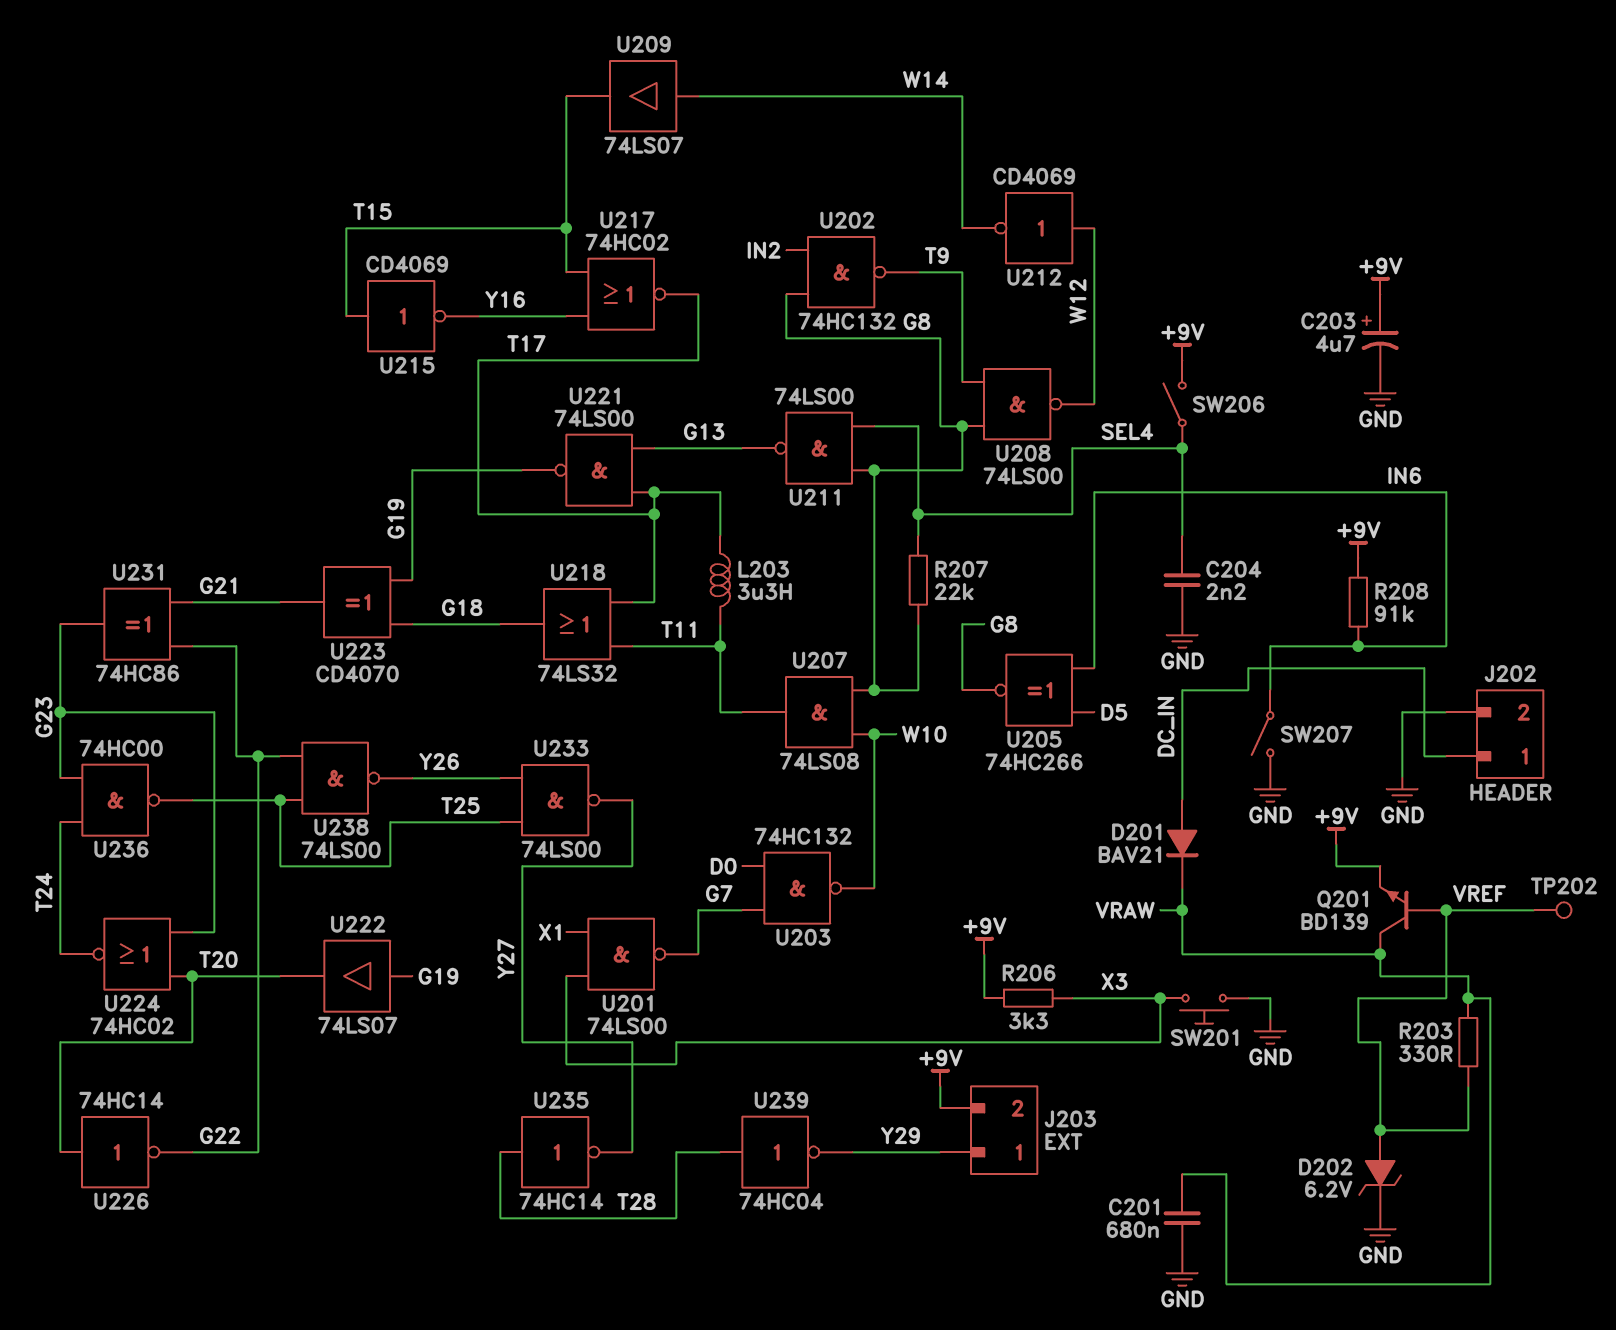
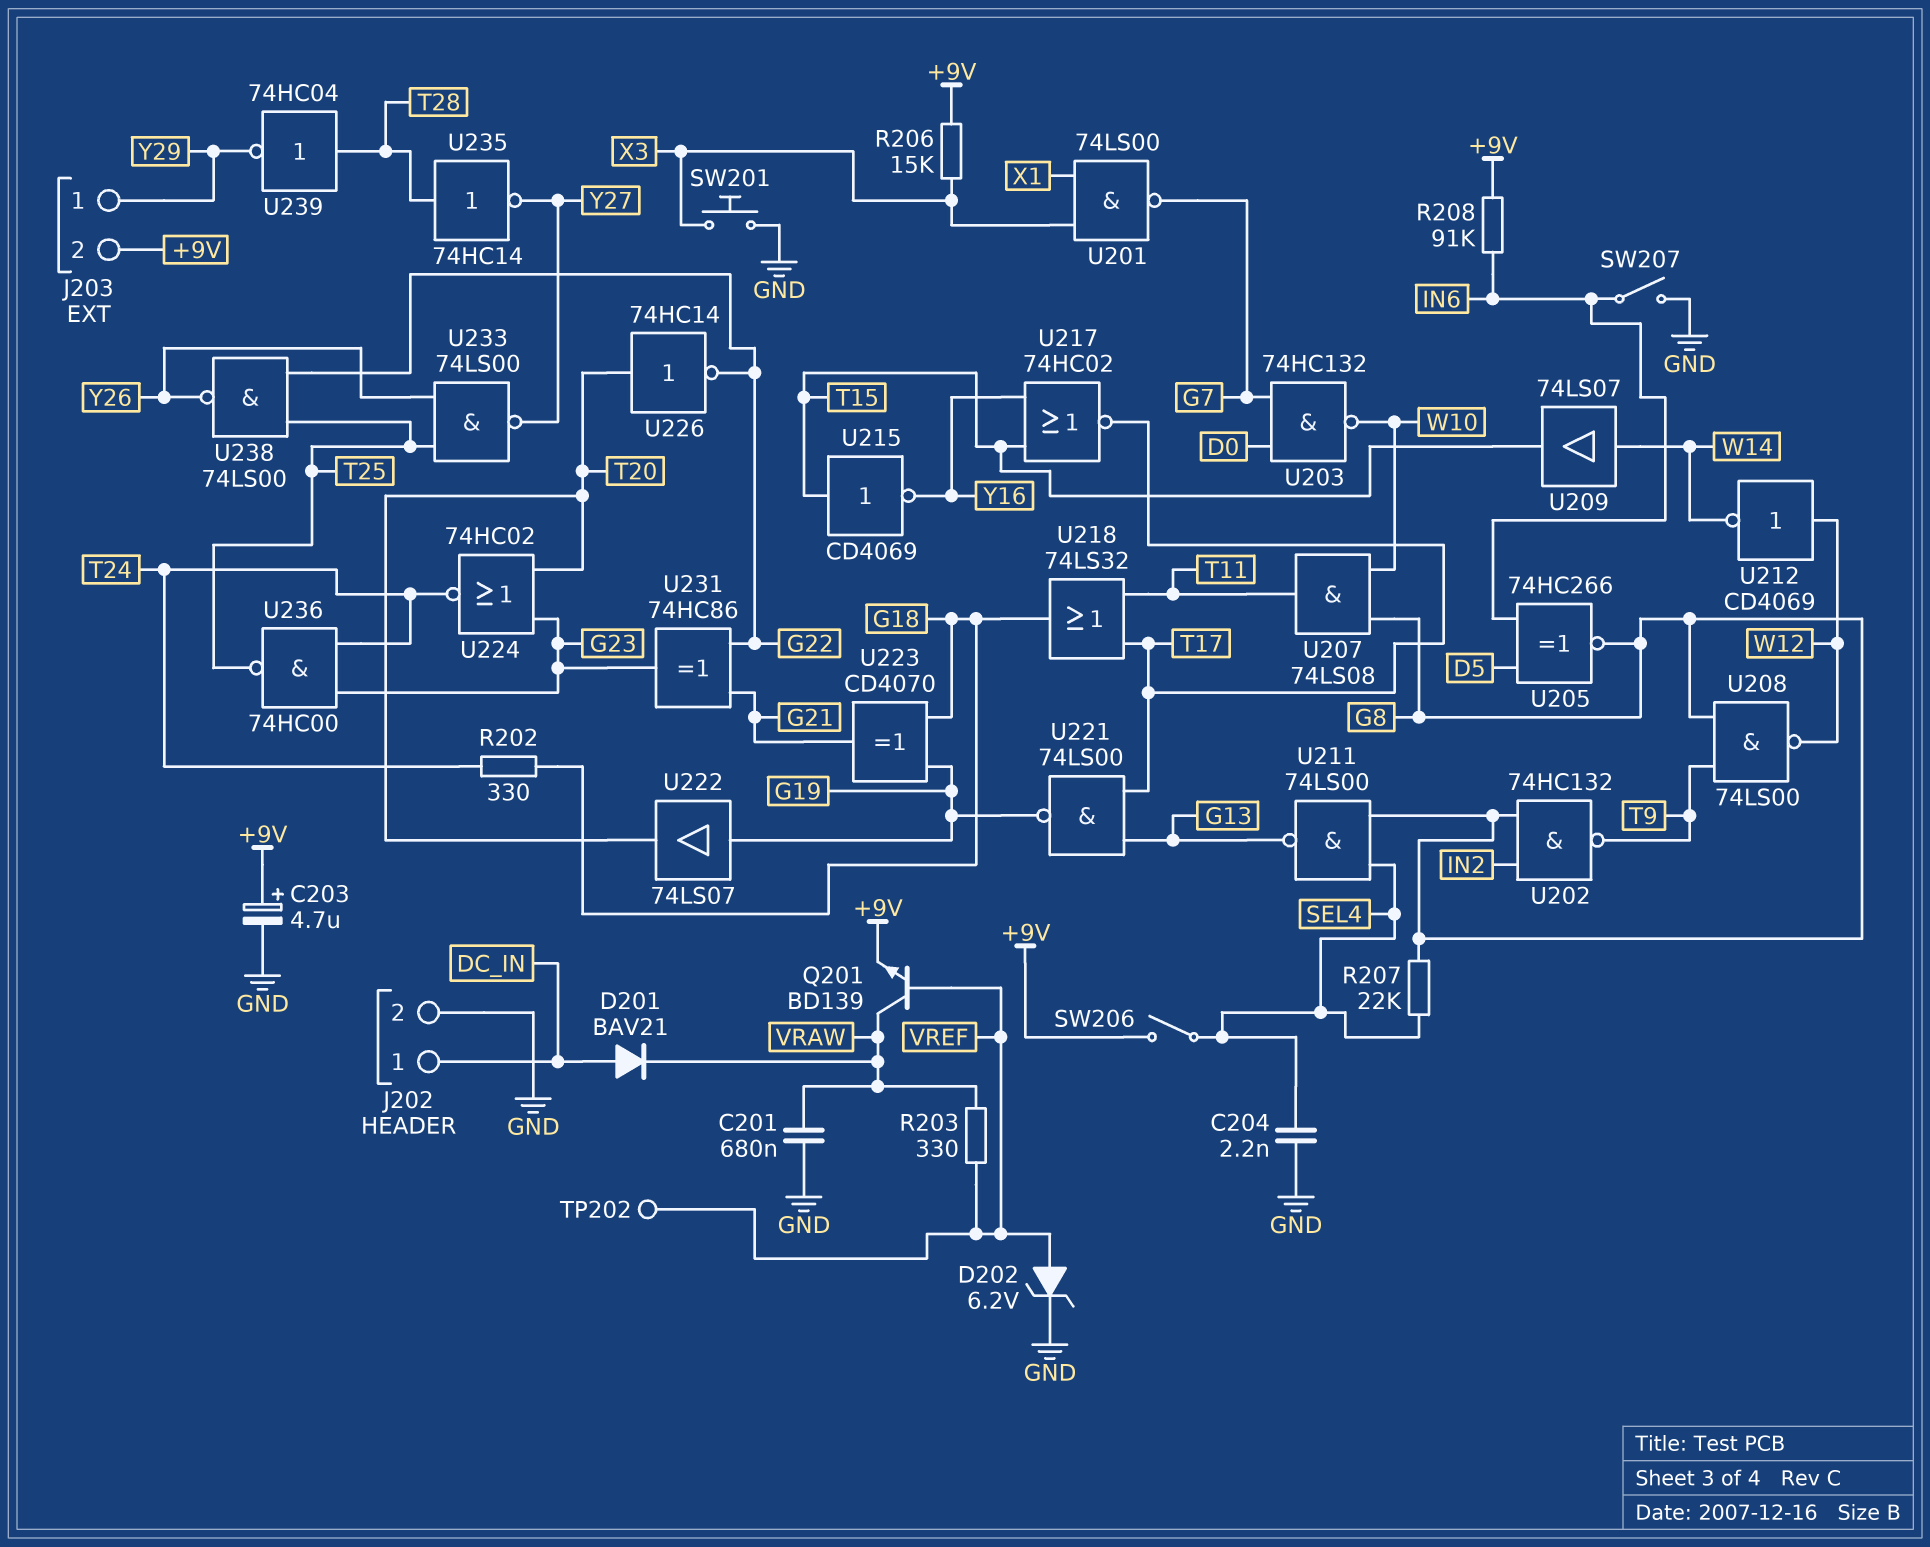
L203: 3.3uH (T11, T17) -> none
R202: none -> 330 (G18, T24)
R206: 3.3k (+9V, X3) -> 15k (+9V, X3)

